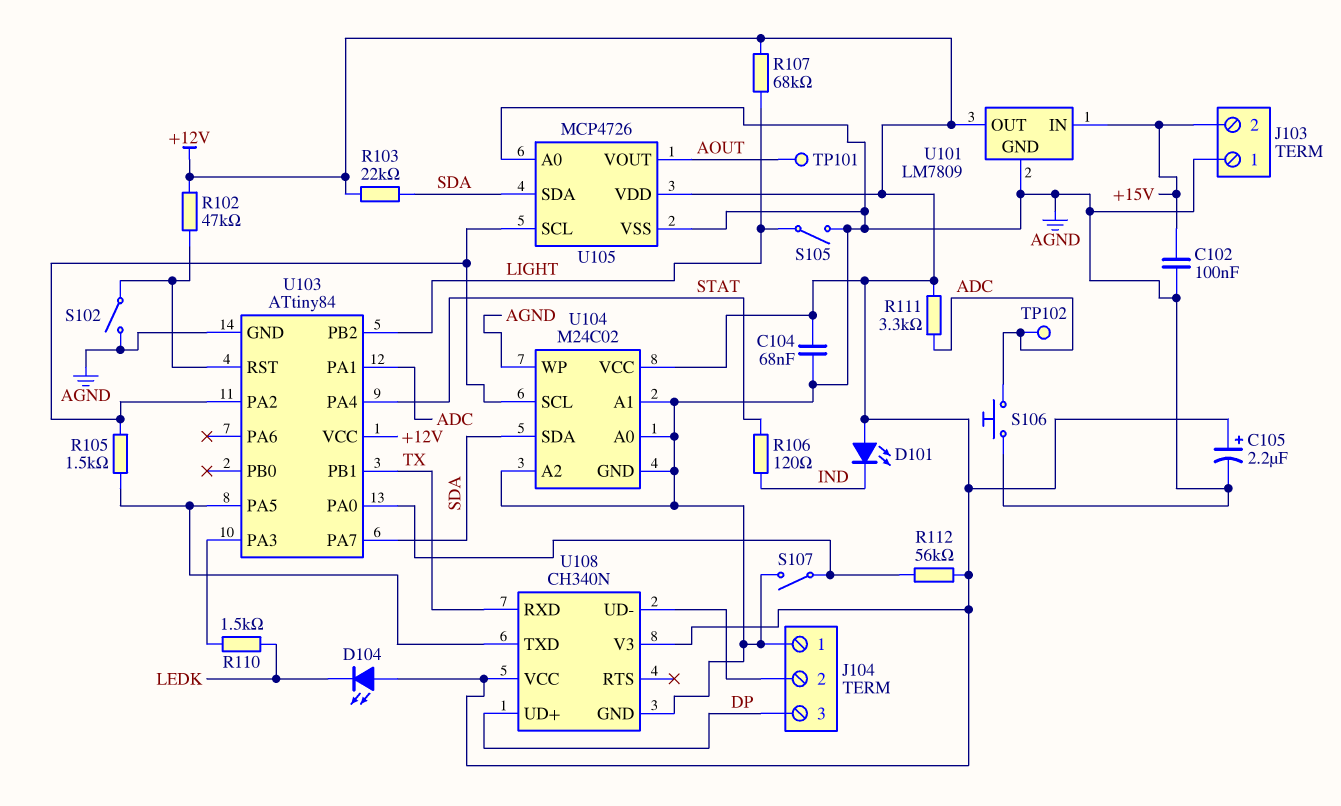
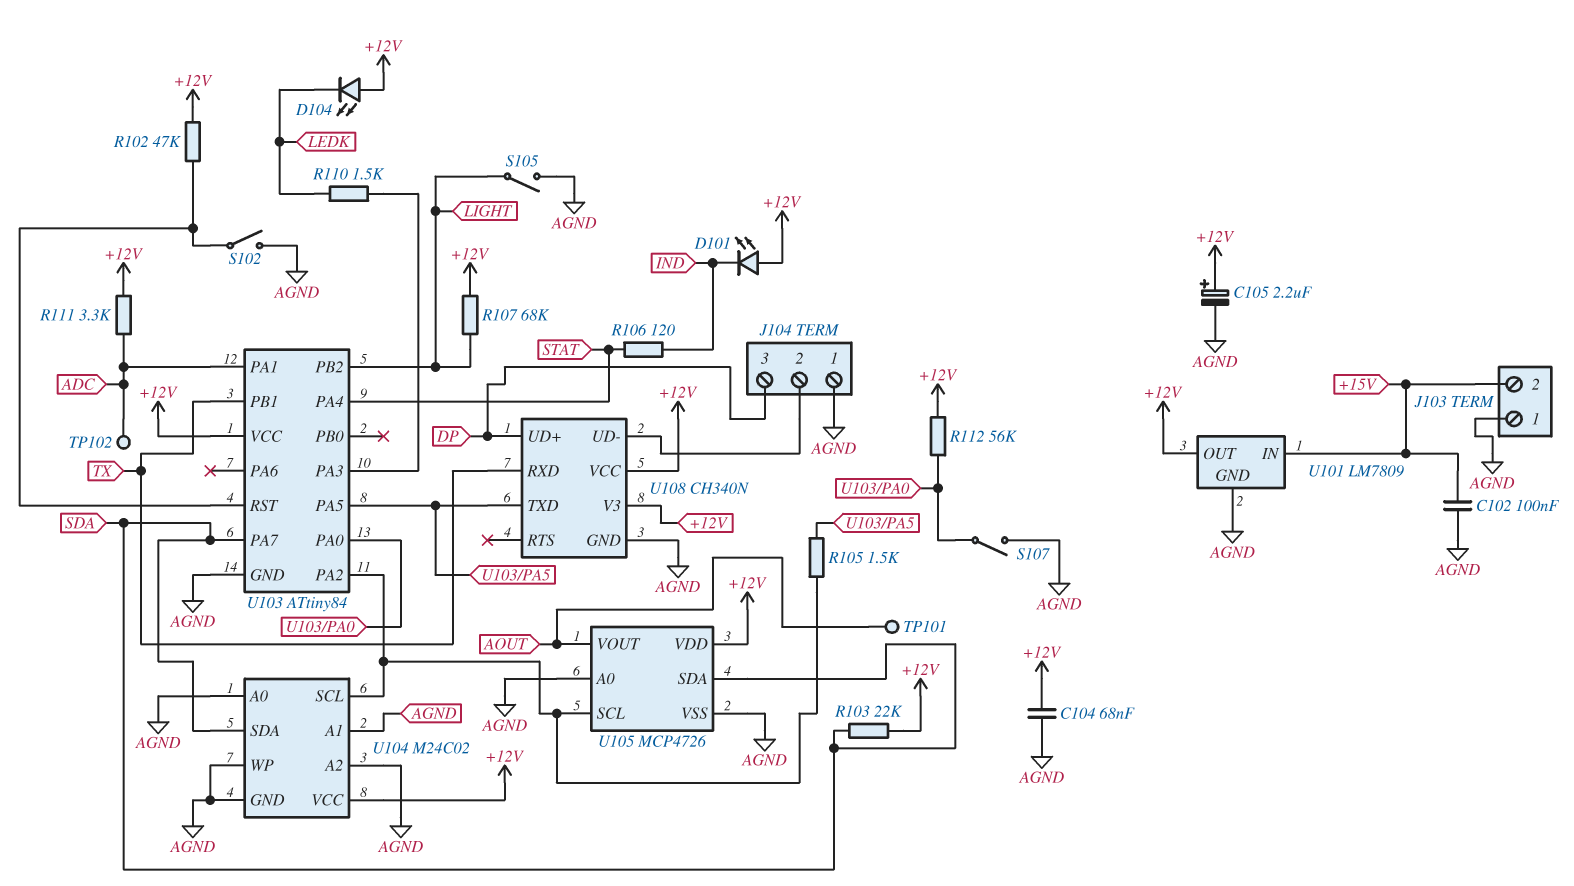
S106: button (ADC, AGND) -> none

